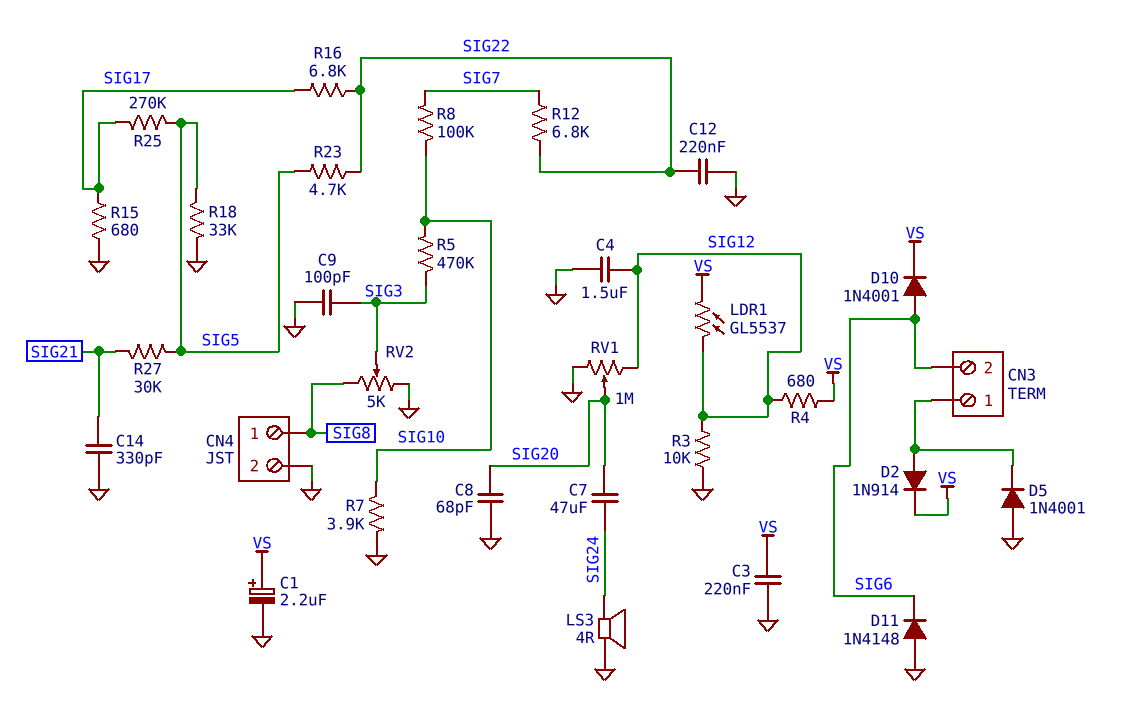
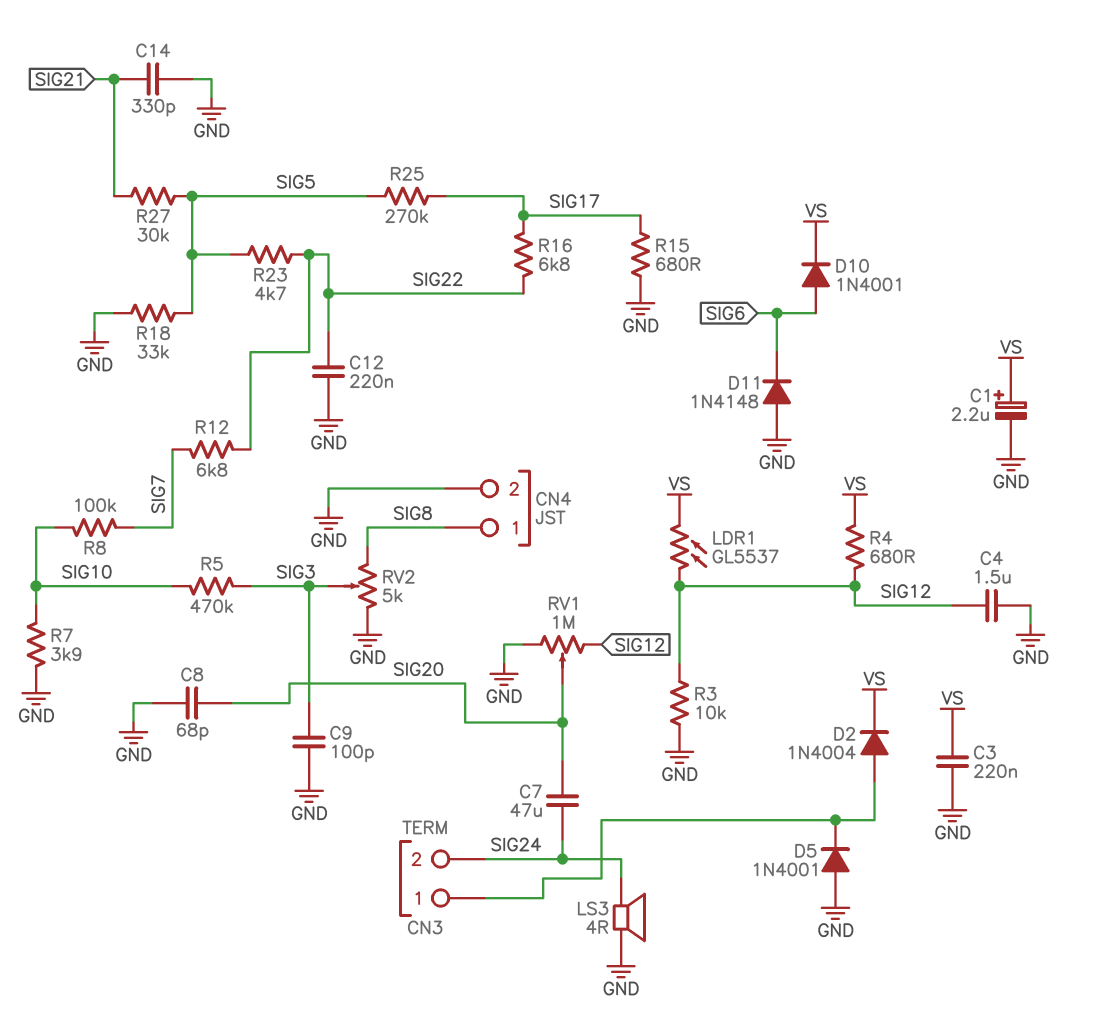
CN3 pin 2: SIG6 -> SIG24
D2: diode 1N914 (A CN3/1, K VS) -> diode 1N4004 (A CN3/1, K VS)

